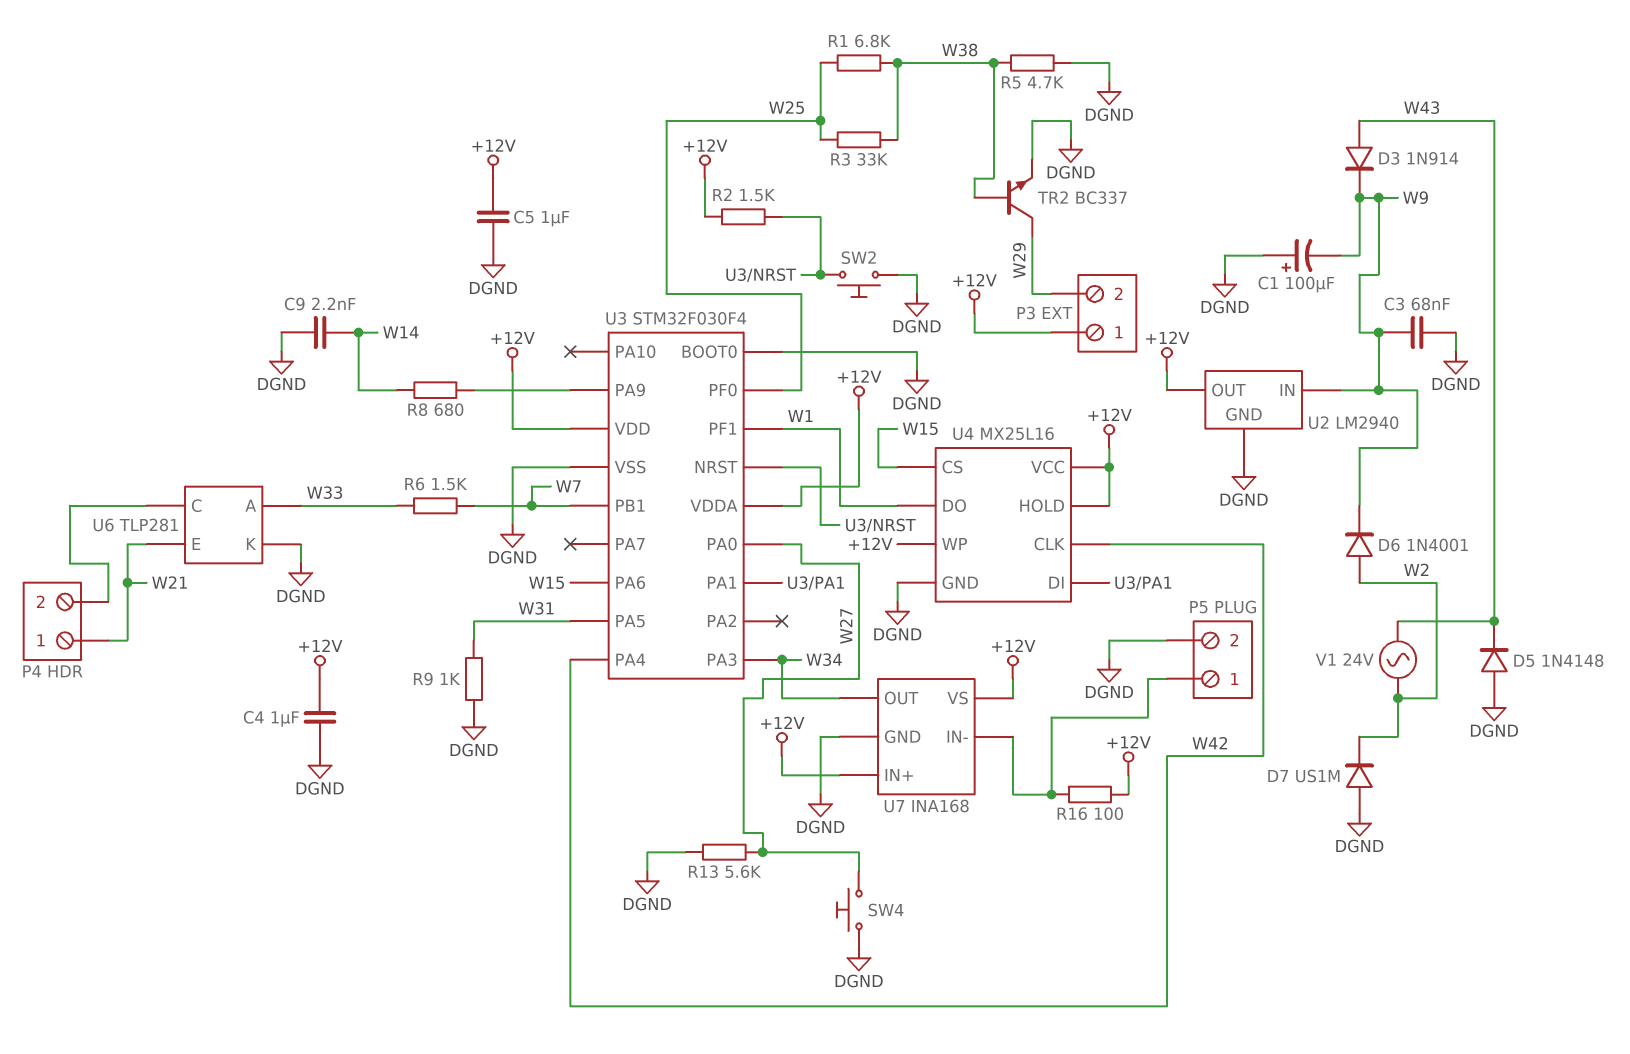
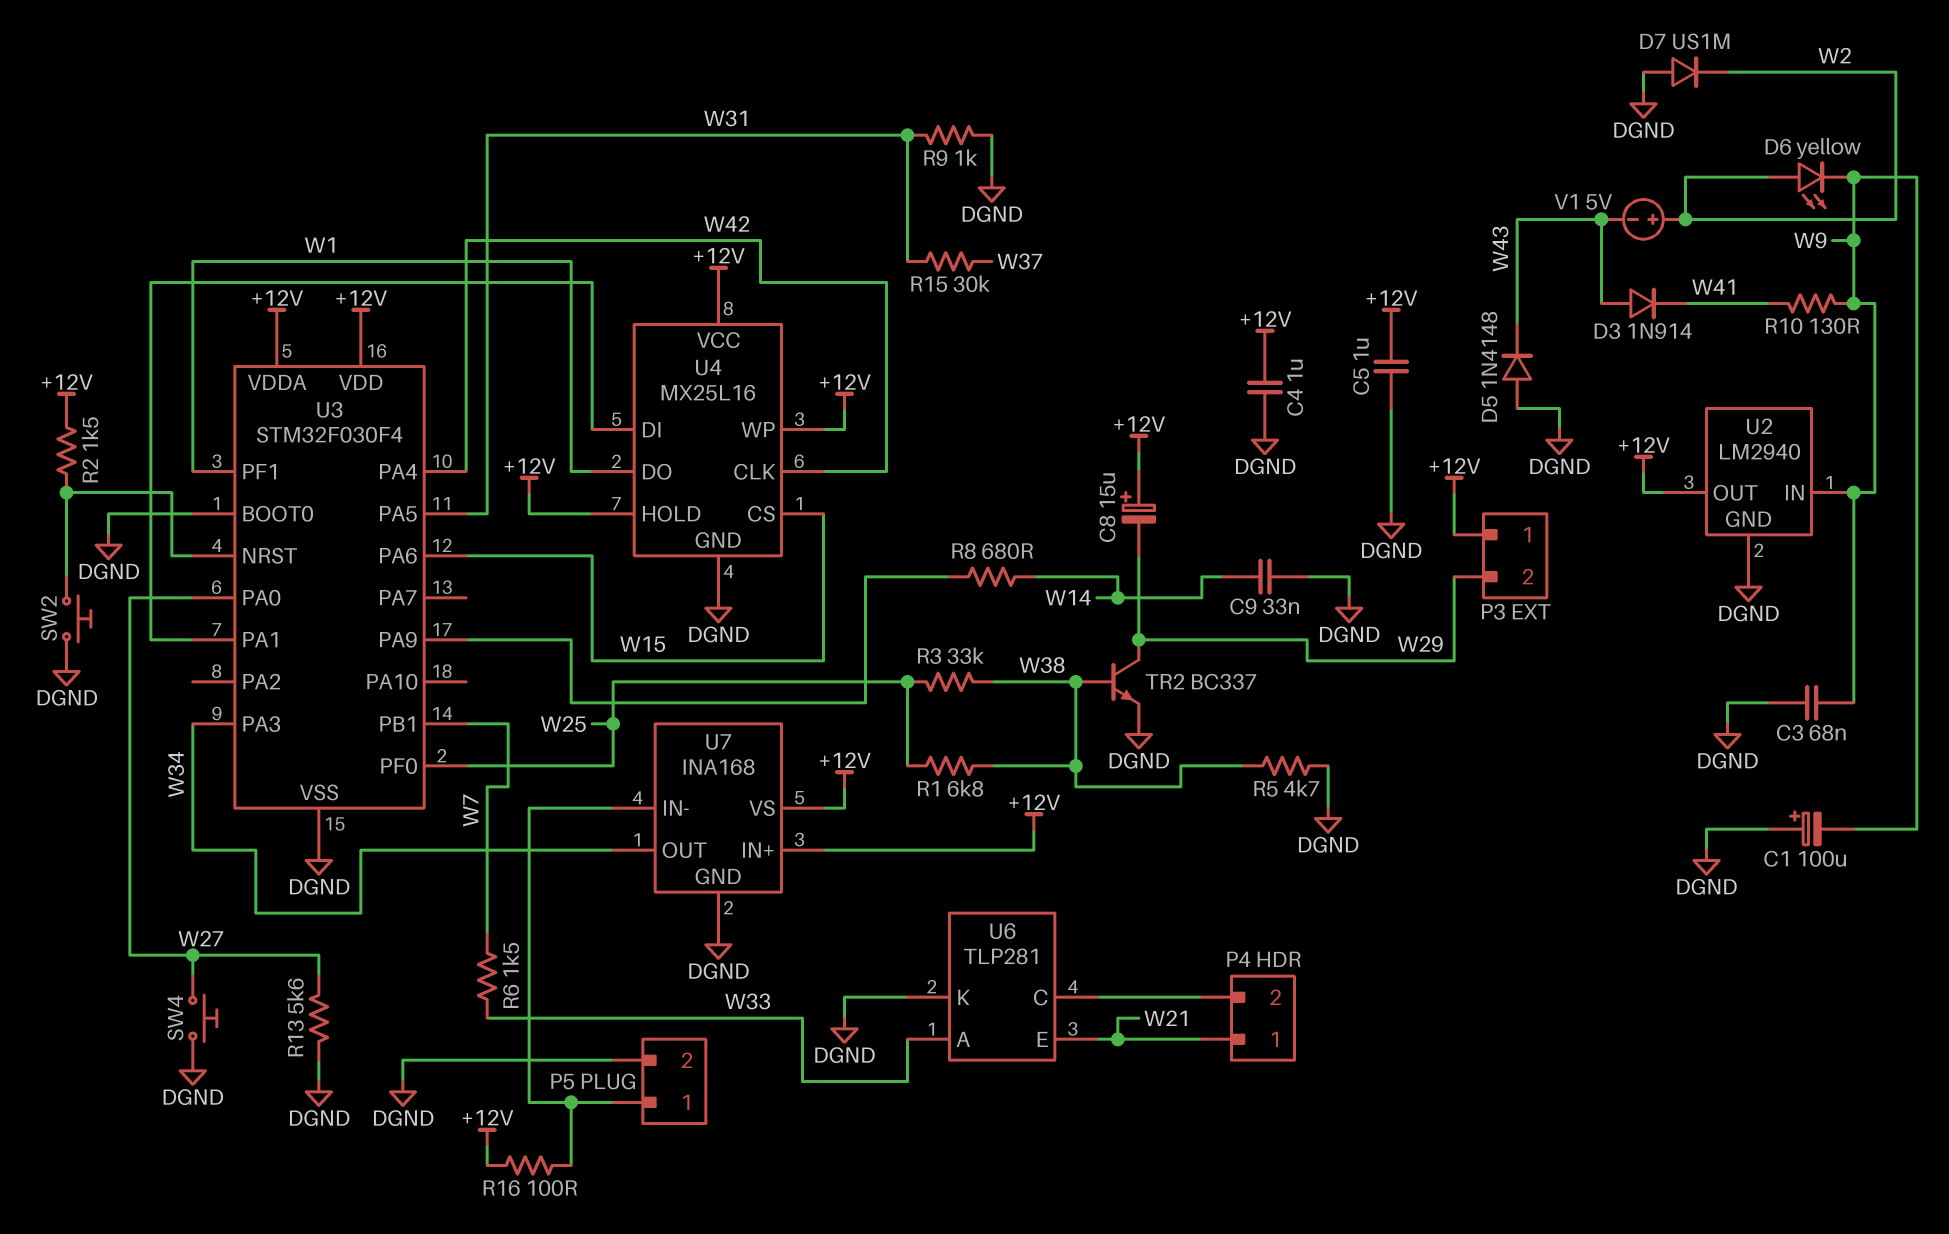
C8: none -> 15uF (plus +12V, minus W29)
C9: 2.2nF (DGND, W14) -> 33nF (DGND, W14)
D3: diode 1N914 (A W43, K W9) -> diode 1N914 (A W43, K W41)
D6: diode 1N4001 (A W2, K W9) -> LED yellow (A W2, K W9)
R10: none -> 130 (W9, W41)
R15: none -> 30k (W31, W37)
V1: AC 24V (W2, W43) -> 5V (plus W2, minus W43)

